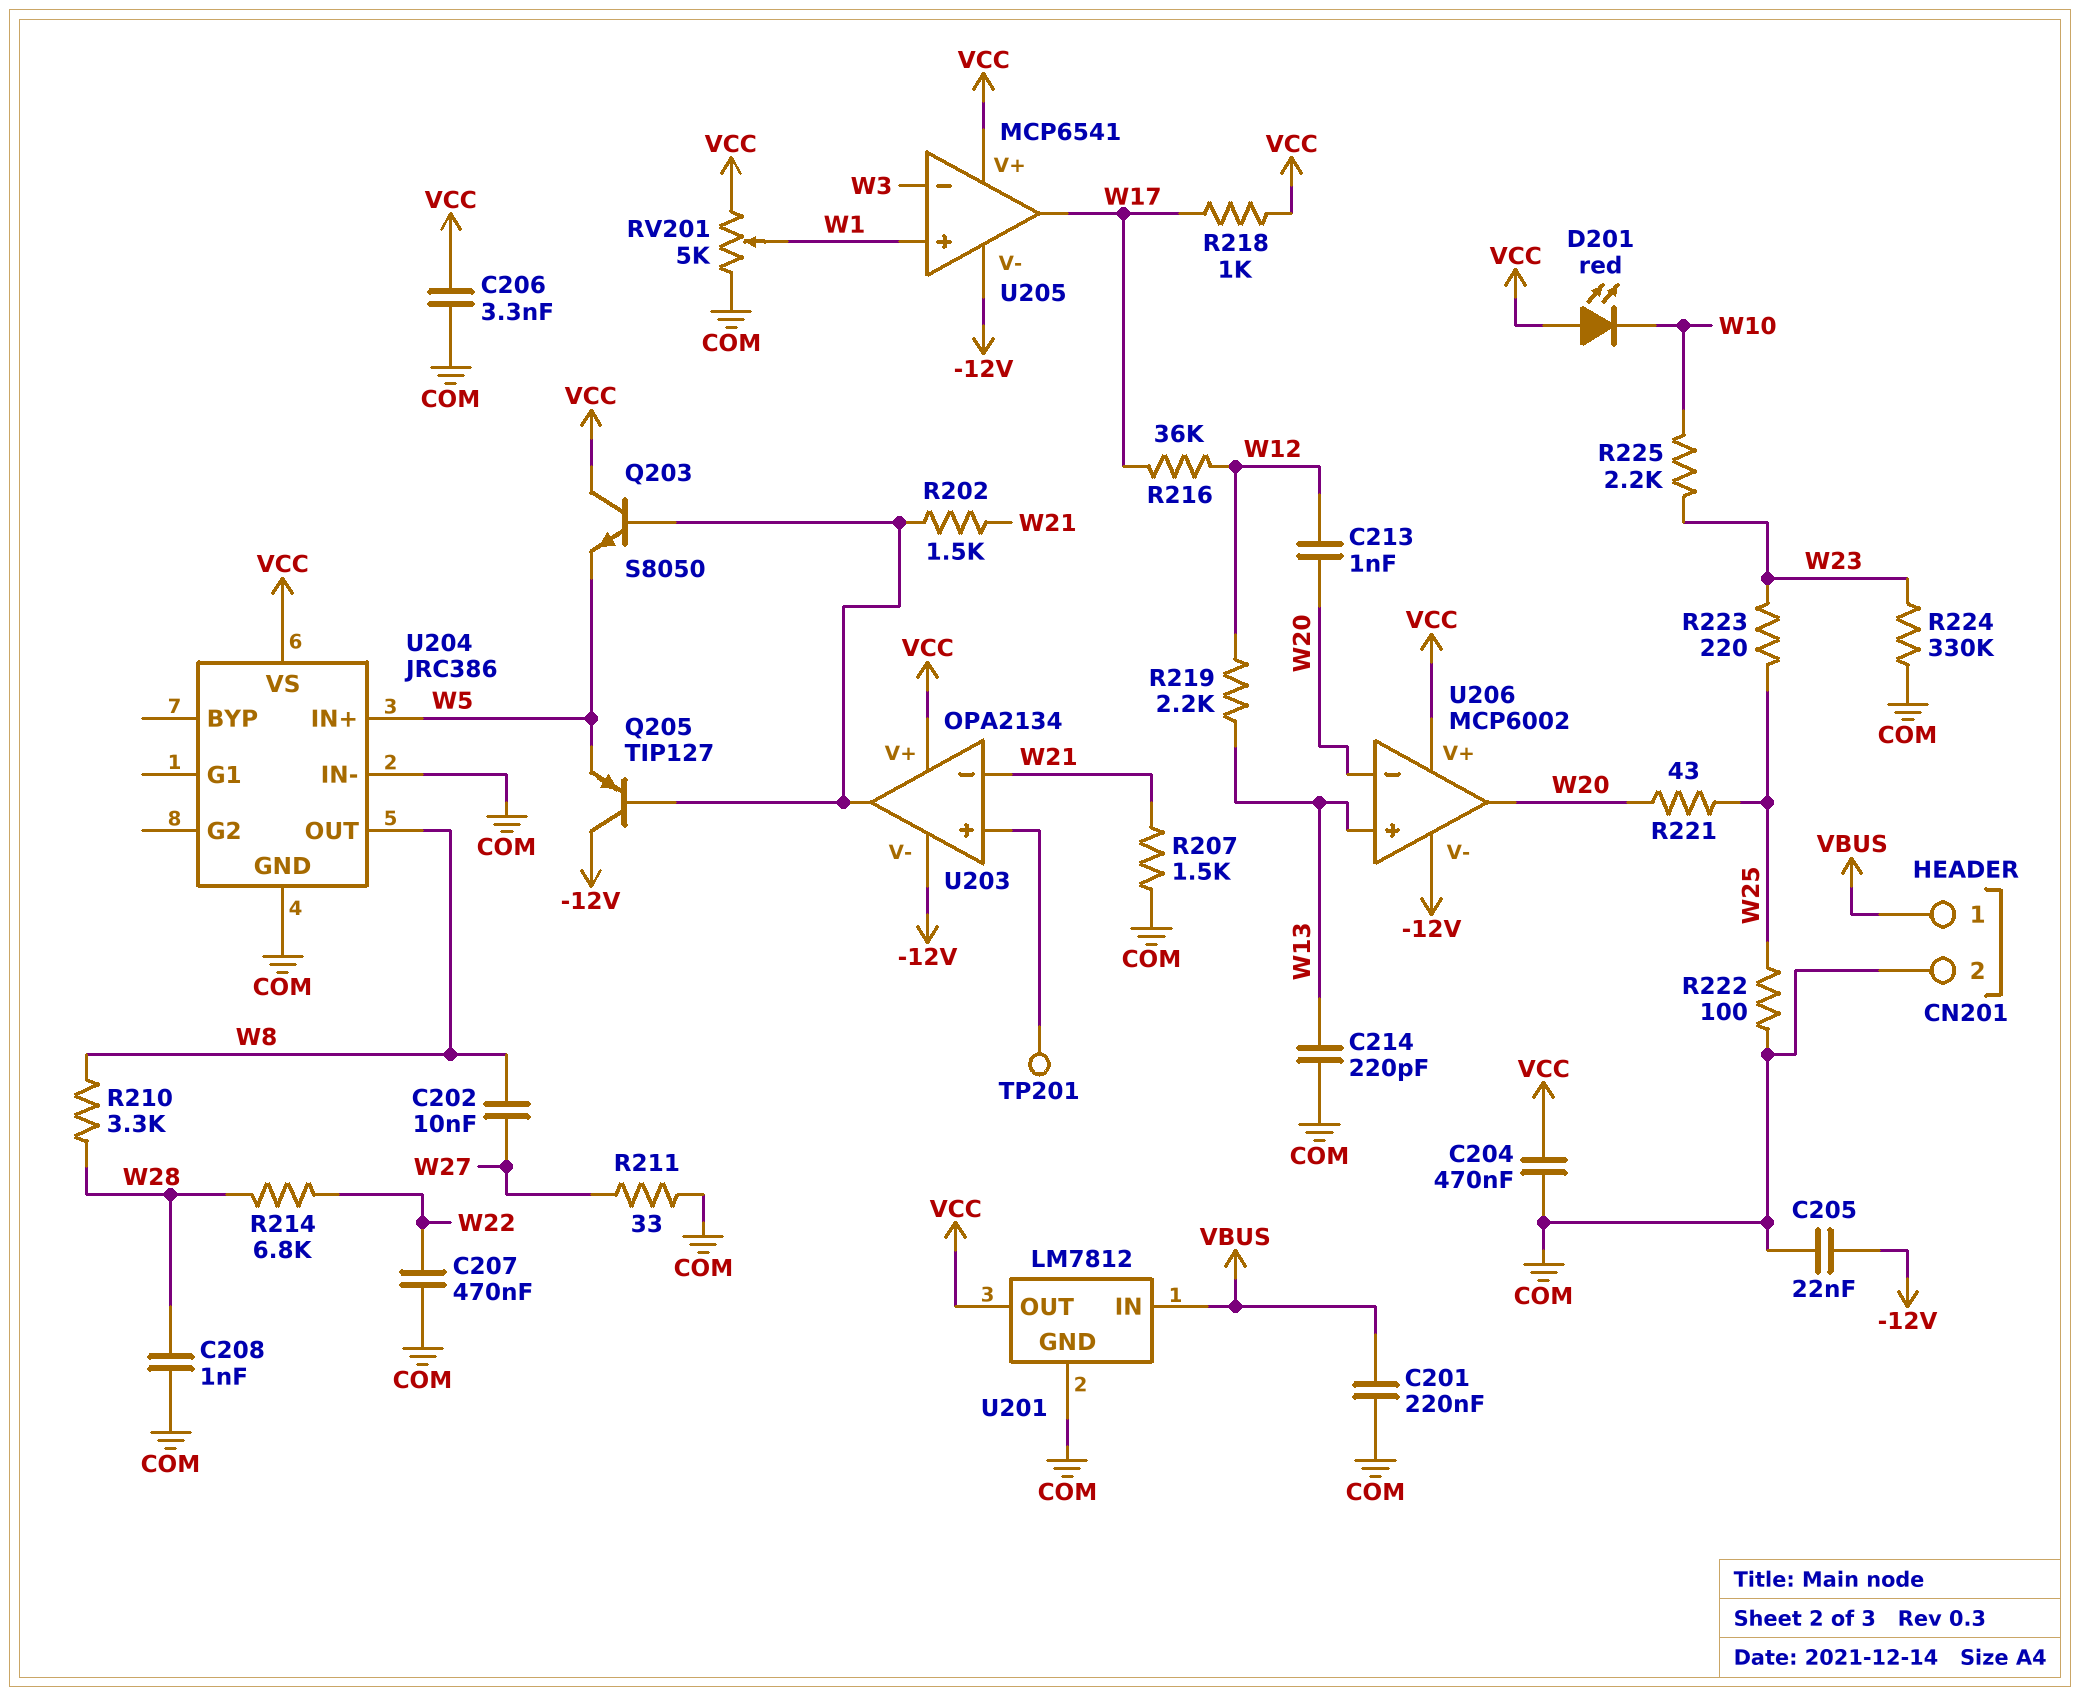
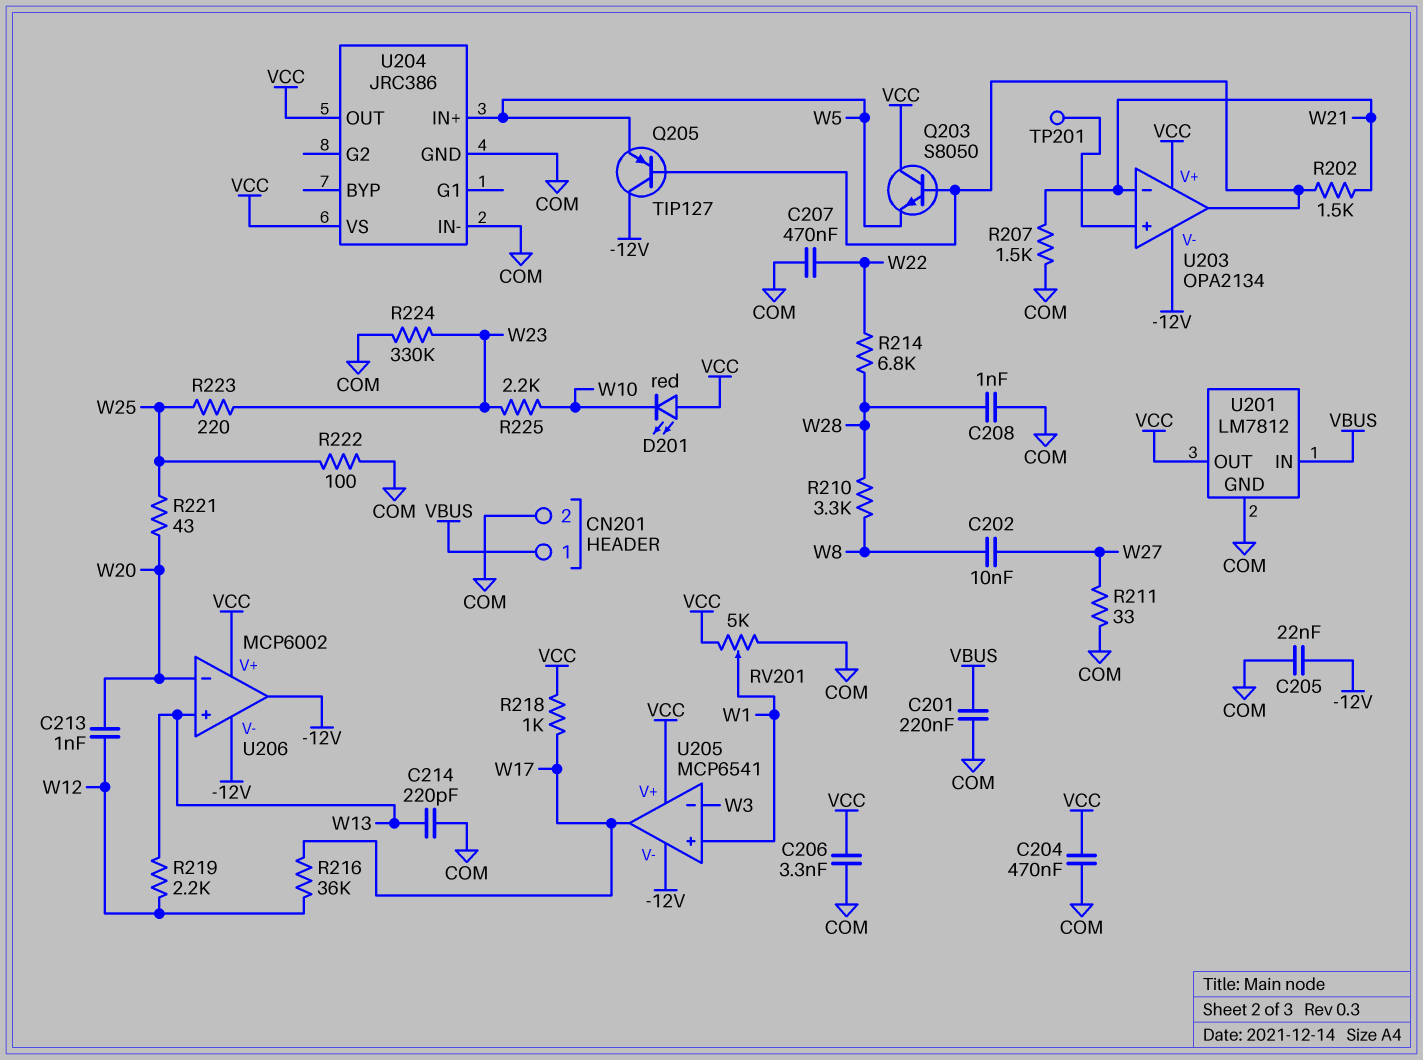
U204 pin OUT: W8 -> VCC
U206 pin out: W20 -> -12V

